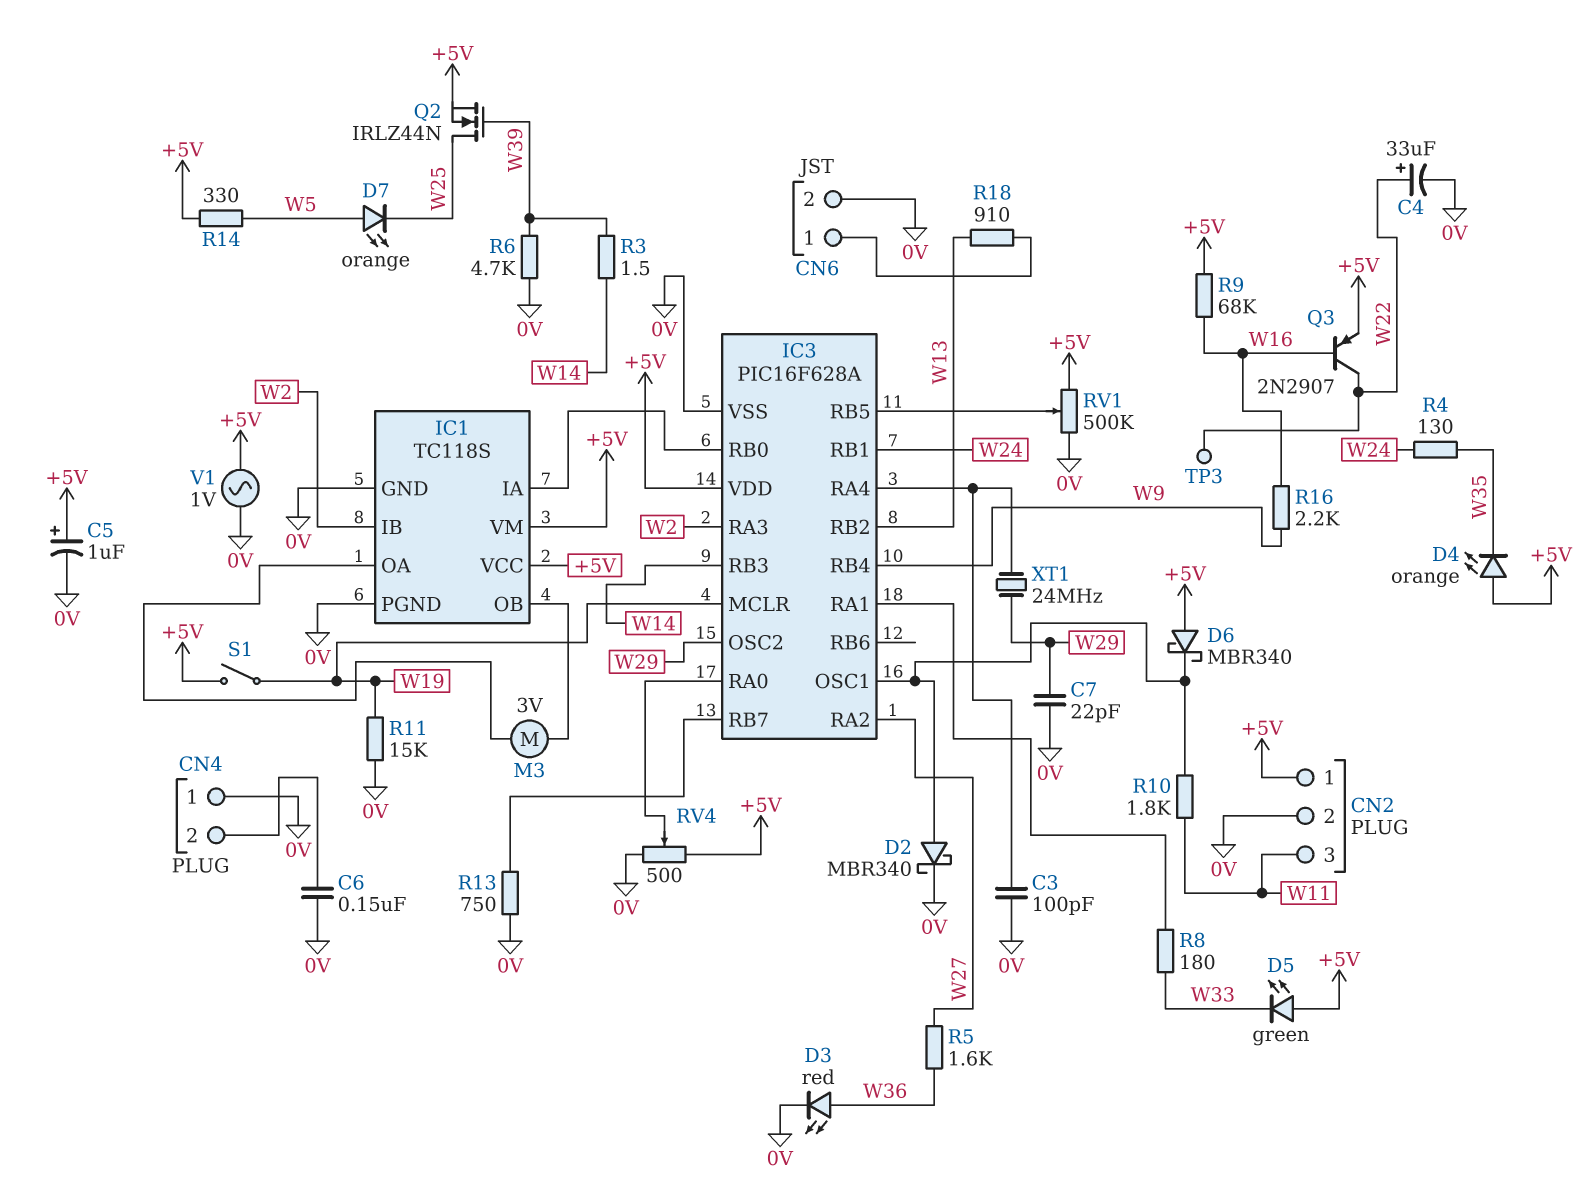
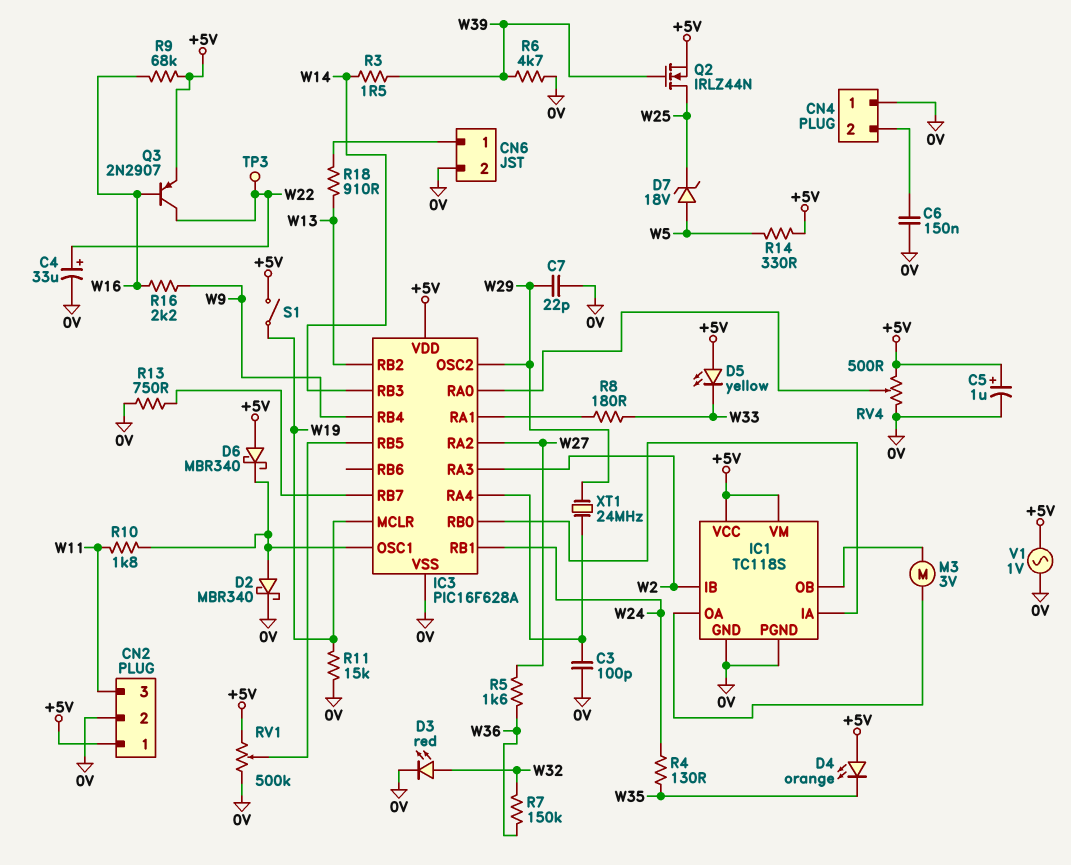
D3: LED red (A W36, K 0V) -> LED red (A W32, K 0V)
D5: LED green (A +5V, K W33) -> LED yellow (A +5V, K W33)
D7: LED orange (A W5, K W25) -> zener 18V (A W5, K W25)
R7: none -> 150k (W32, W36)

